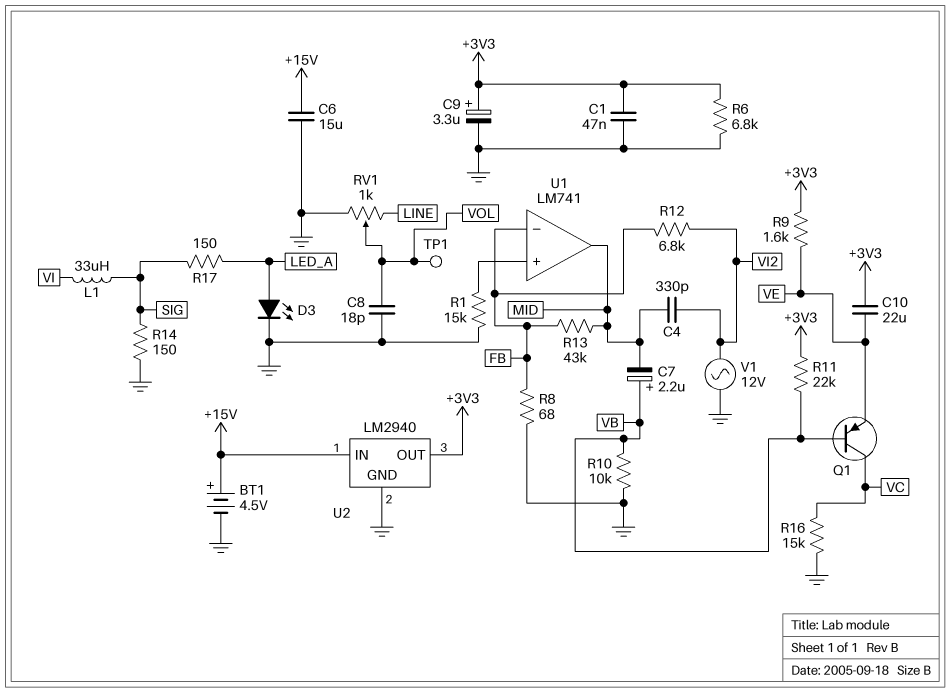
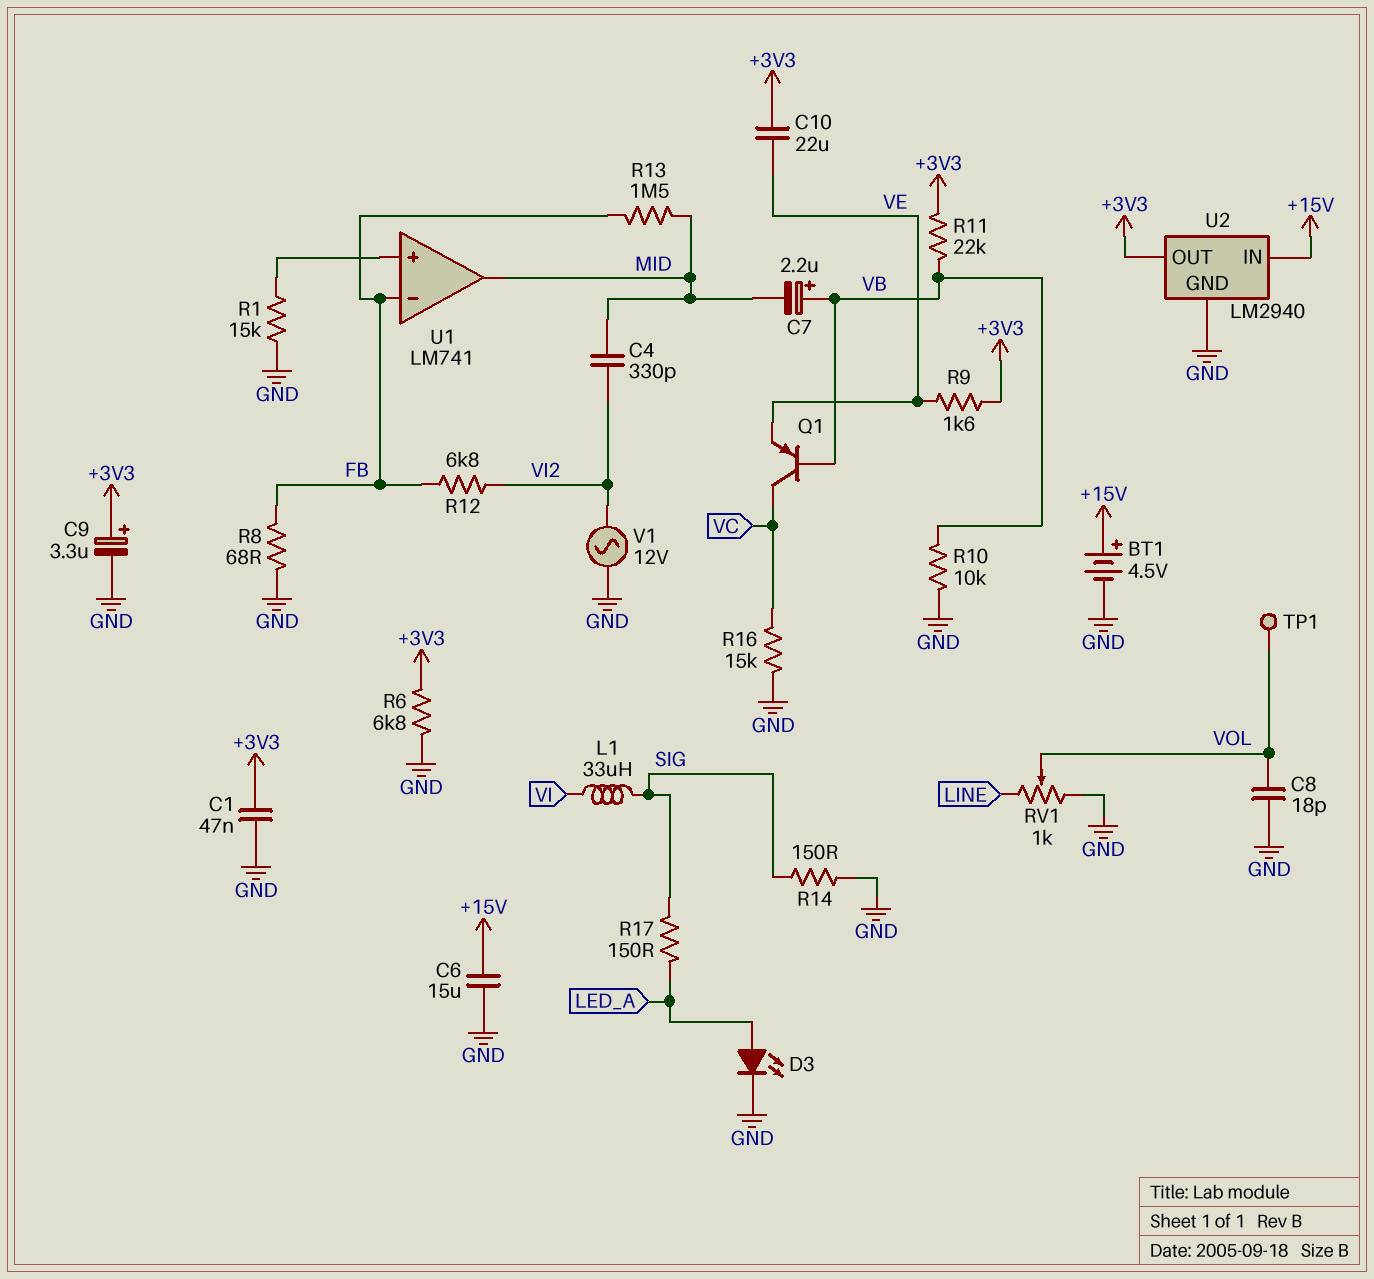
R13: 43k (FB, MID) -> 1.5M (FB, MID)

